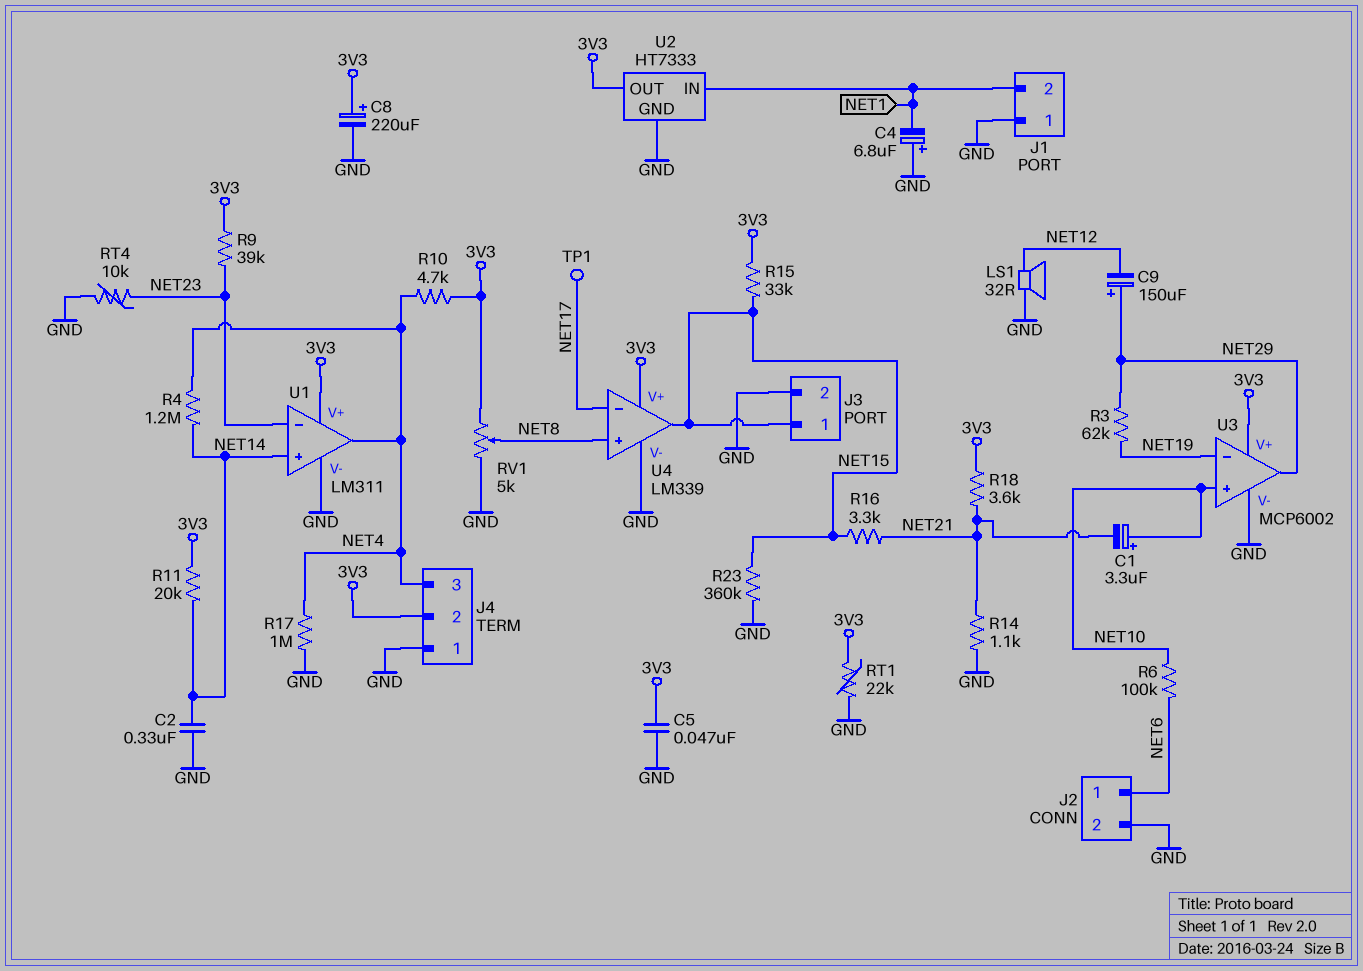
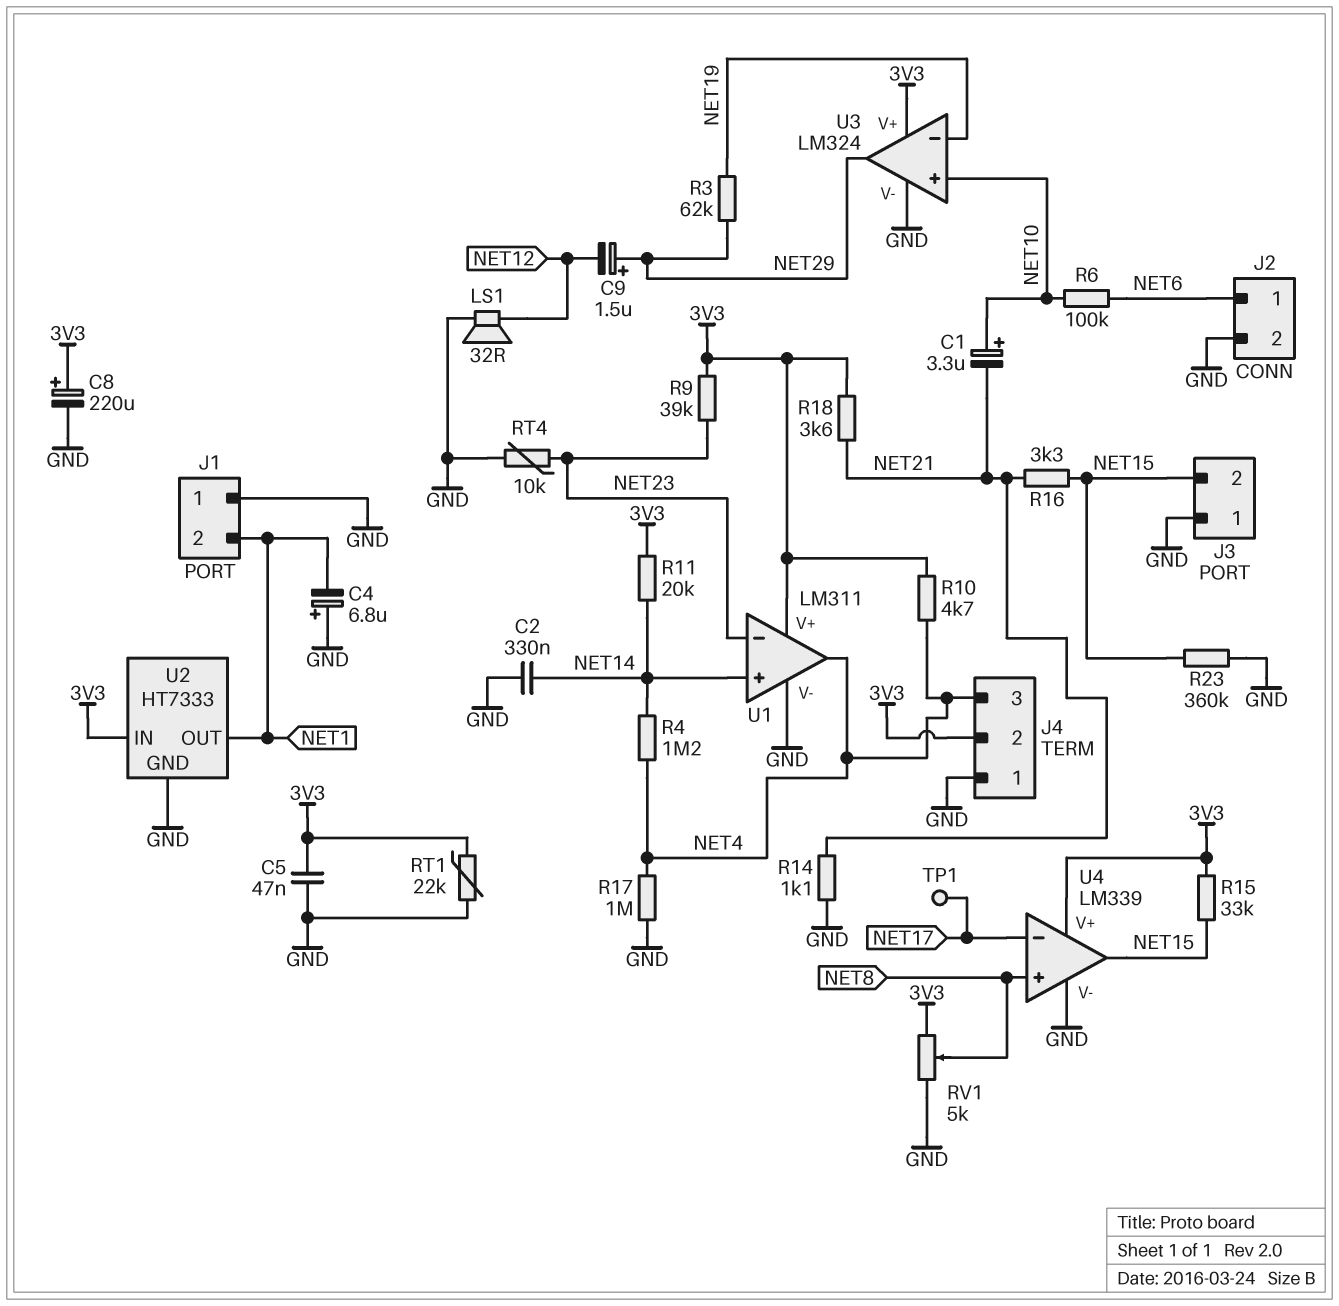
C9: 150uF (plus NET29, minus NET12) -> 1.5uF (plus NET29, minus NET12)
J3 pin 1: NET15 -> GND
J3 pin 2: GND -> NET15
U2 pin IN: NET1 -> 3V3
U2 pin OUT: 3V3 -> NET1
U3: MCP6002 -> LM324

